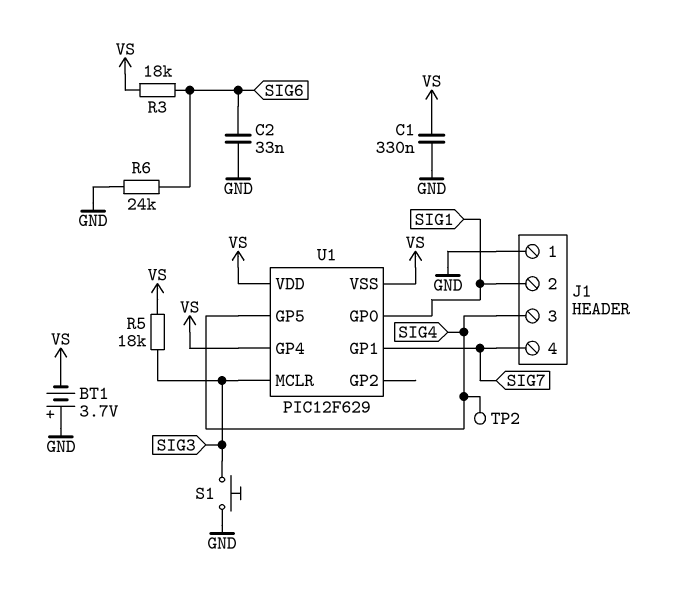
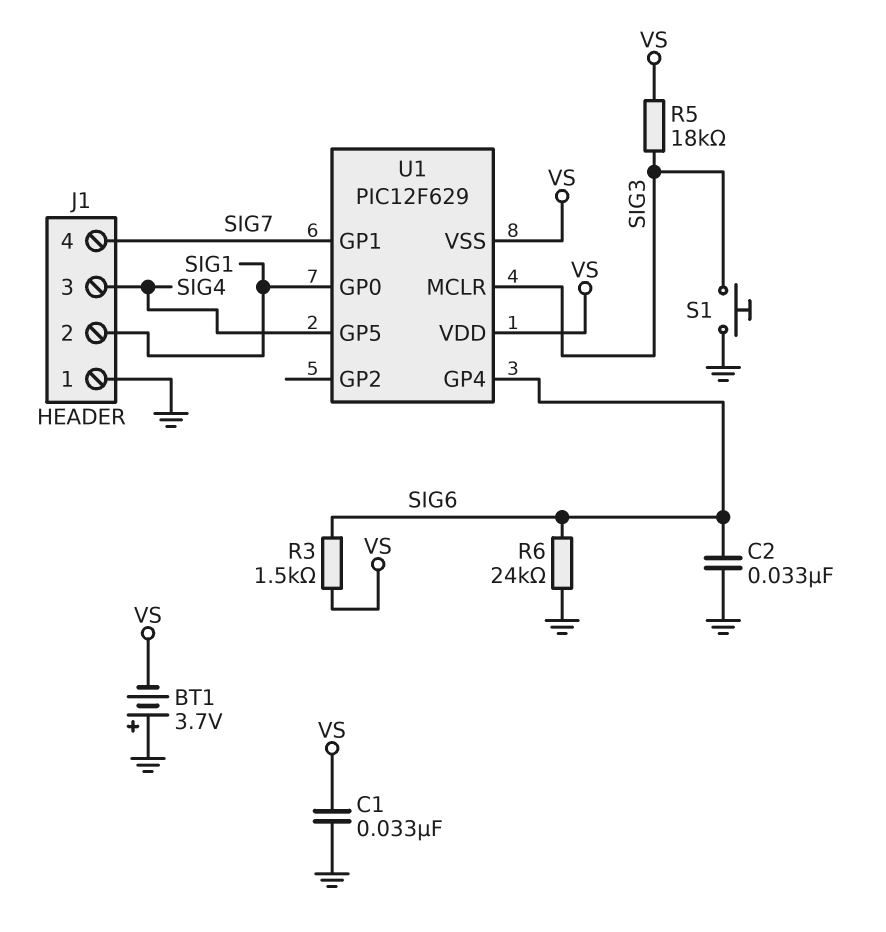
C1: 330nF (GND, VS) -> 33nF (GND, VS)
R3: 18k (SIG6, VS) -> 1.5k (SIG6, VS)
TP2: test point (SIG4) -> none
U1 pin GP4: VS -> SIG6

